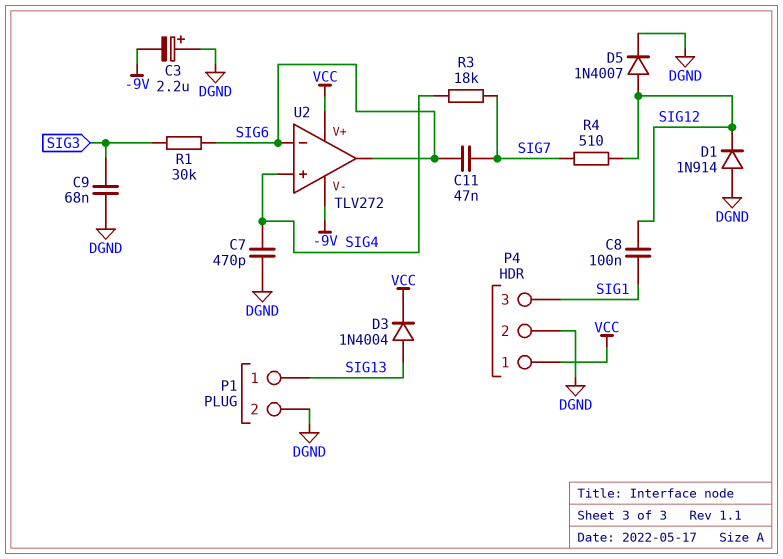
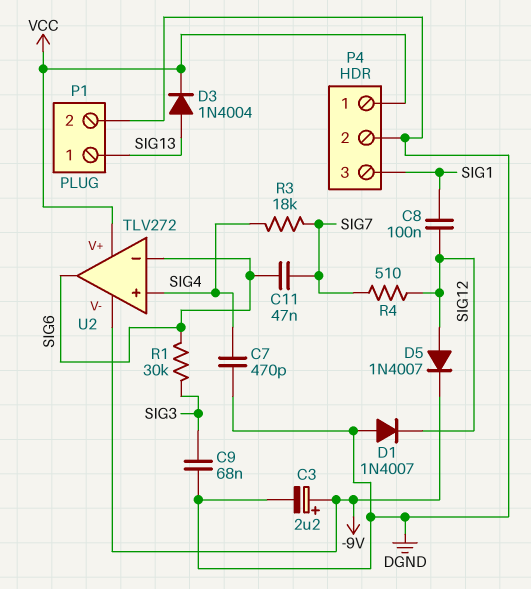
C3: 2.2uF (plus DGND, minus -9V) -> 2.2uF (plus -9V, minus DGND)
D1: diode 1N914 (A DGND, K SIG12) -> diode 1N4007 (A DGND, K SIG12)
D5: diode 1N4007 (A SIG12, K DGND) -> diode 1N4007 (A SIG12, K -9V)

